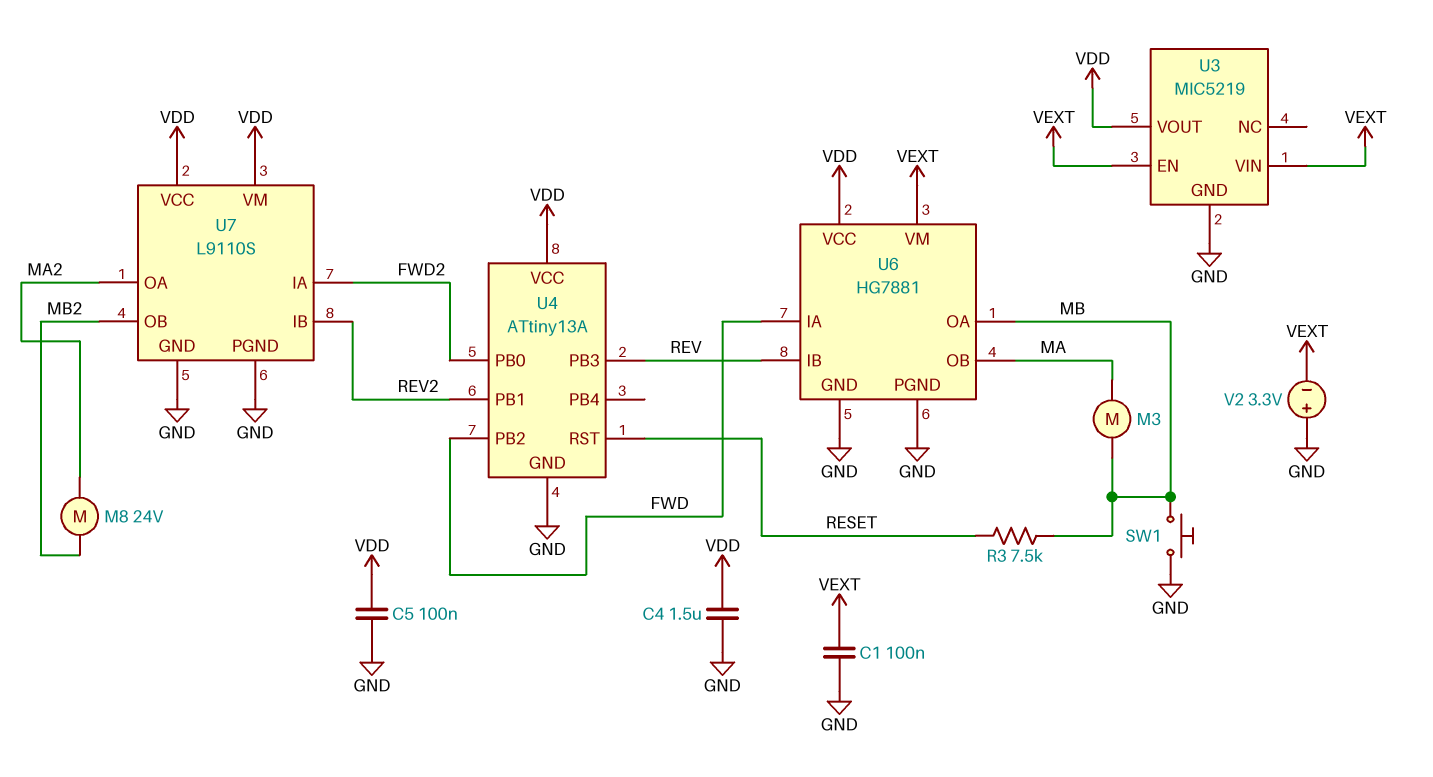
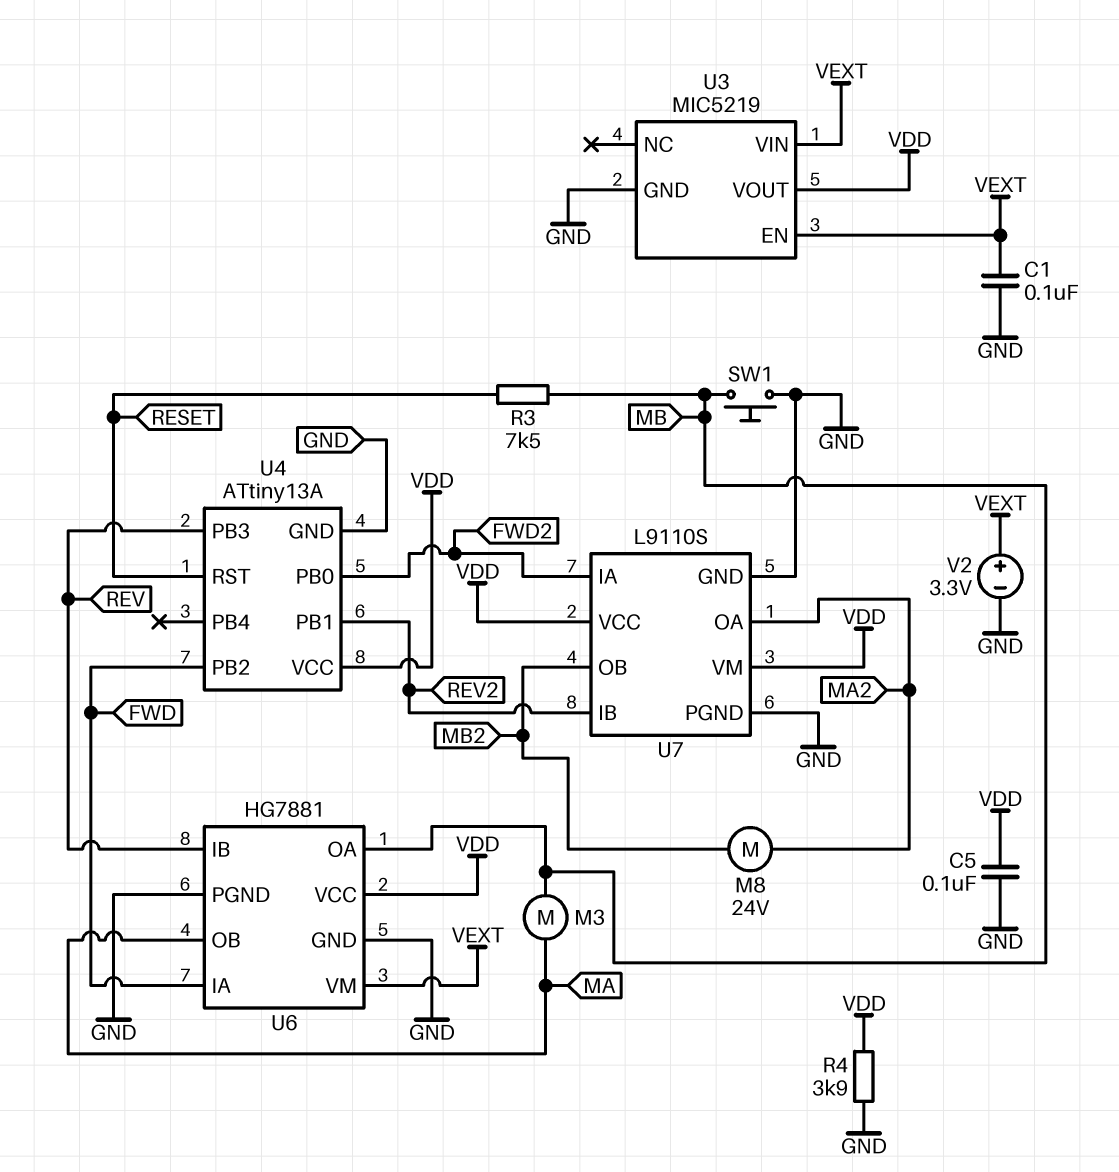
C4: 1.5uF (GND, VDD) -> none
R4: none -> 3.9k (GND, VDD)
V2: 3.3V (plus GND, minus VEXT) -> 3.3V (plus VEXT, minus GND)

